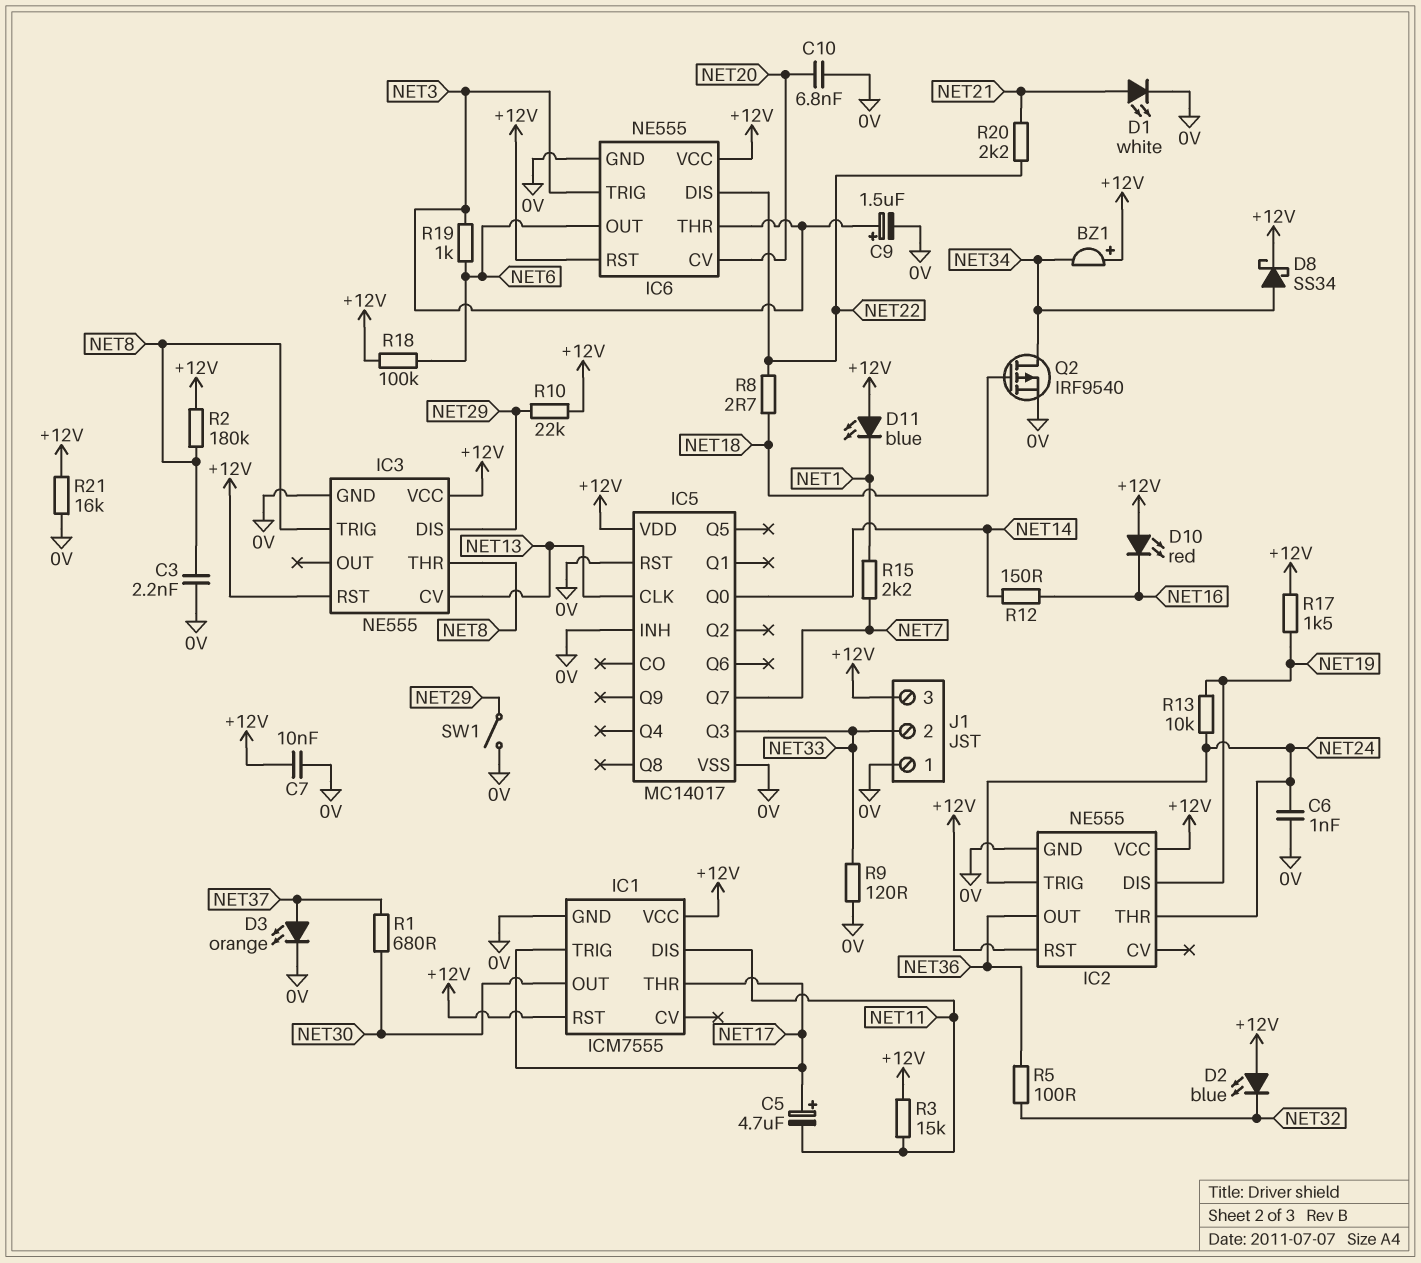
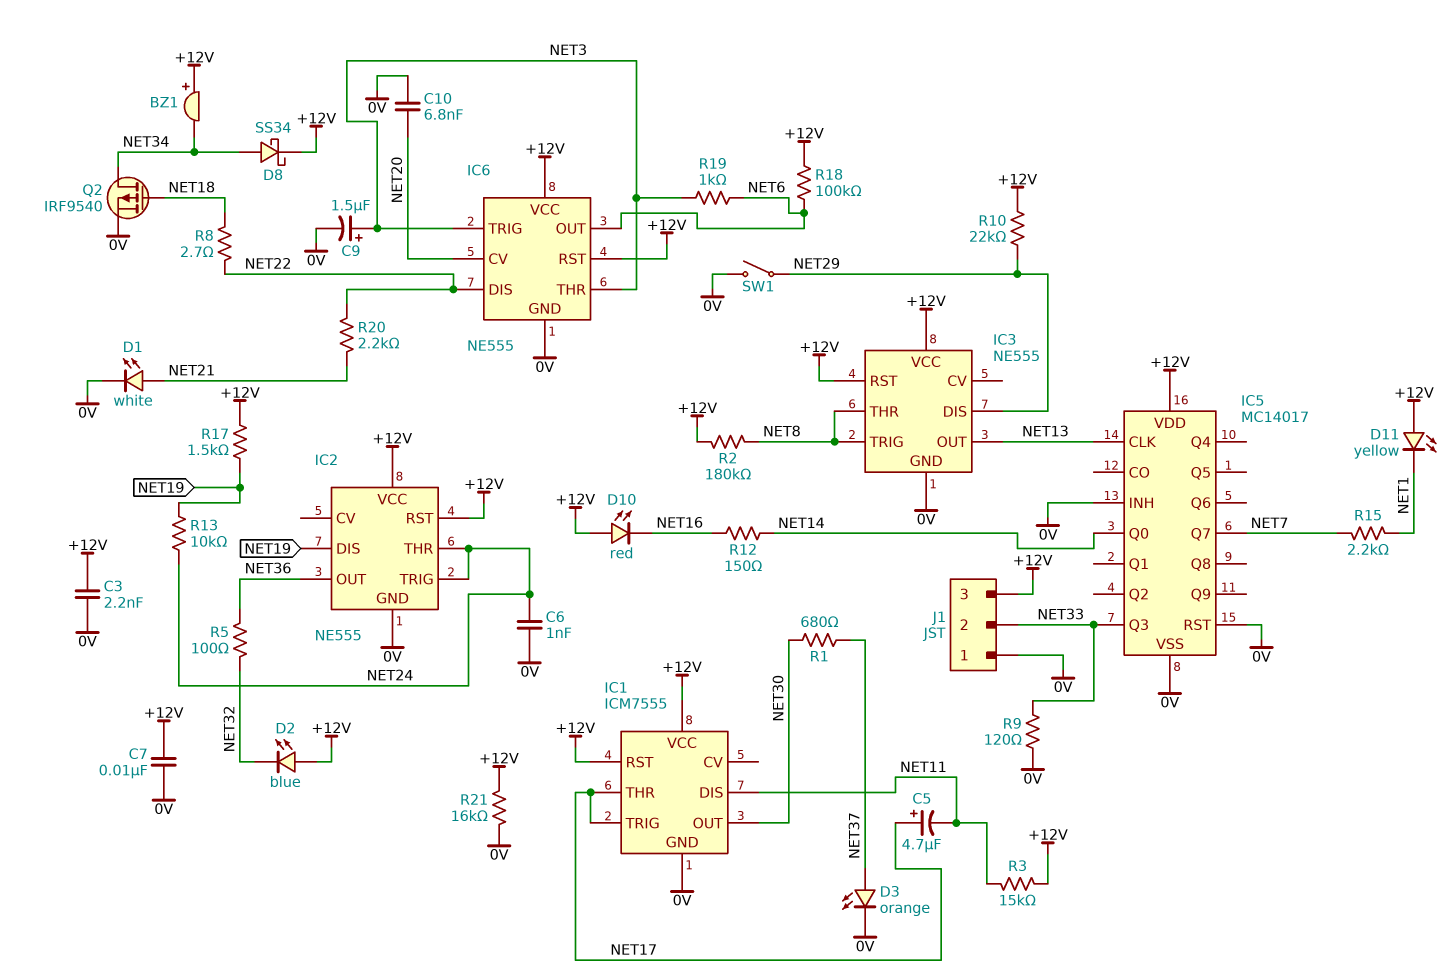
C3: 2.2nF (0V, NET8) -> 2.2nF (+12V, 0V)
D11: LED blue (A +12V, K NET1) -> LED yellow (A +12V, K NET1)
IC3 pin CV: NET13 -> none
IC3 pin OUT: none -> NET13

